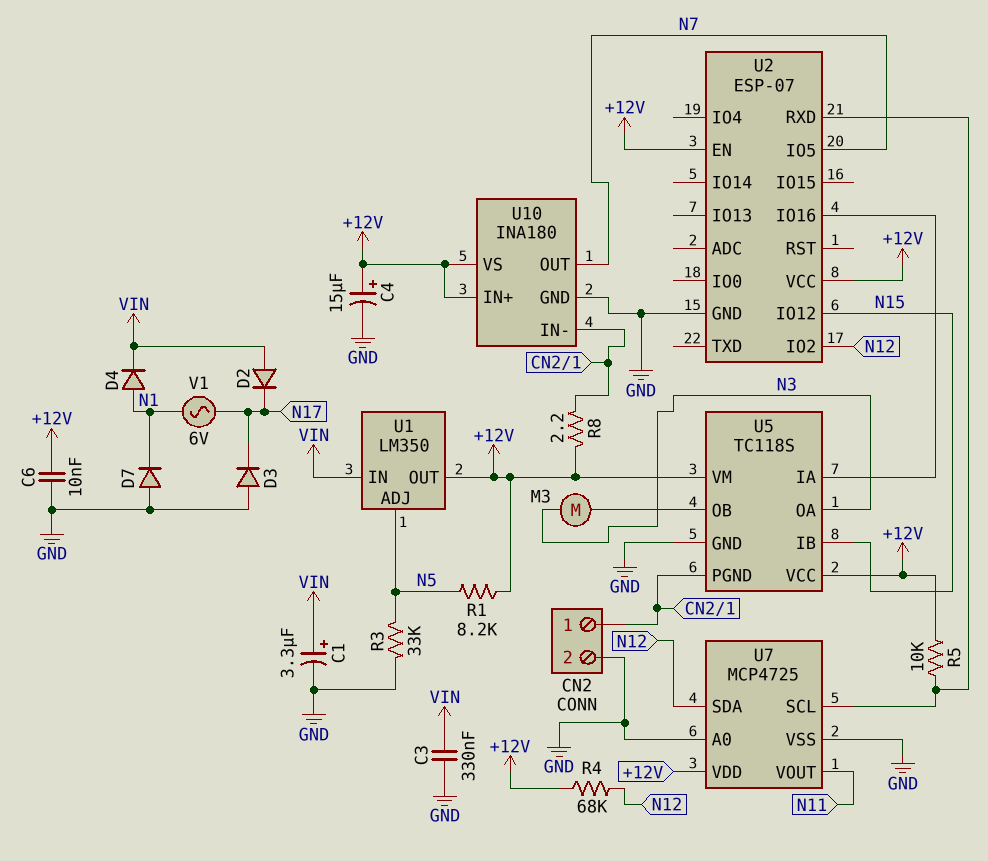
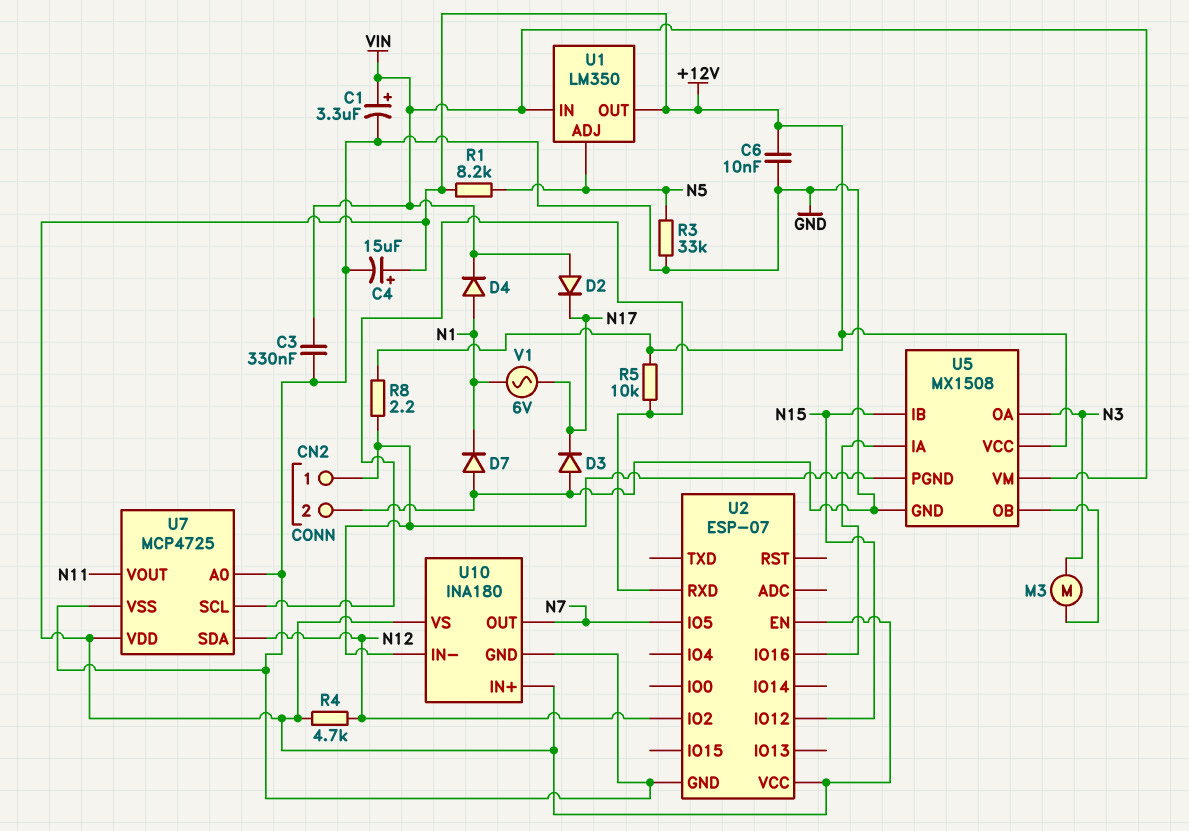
R4: 68k (+12V, N12) -> 4.7k (+12V, N12)
U5: TC118S -> MX1508
U5 pin VM: +12V -> VIN

